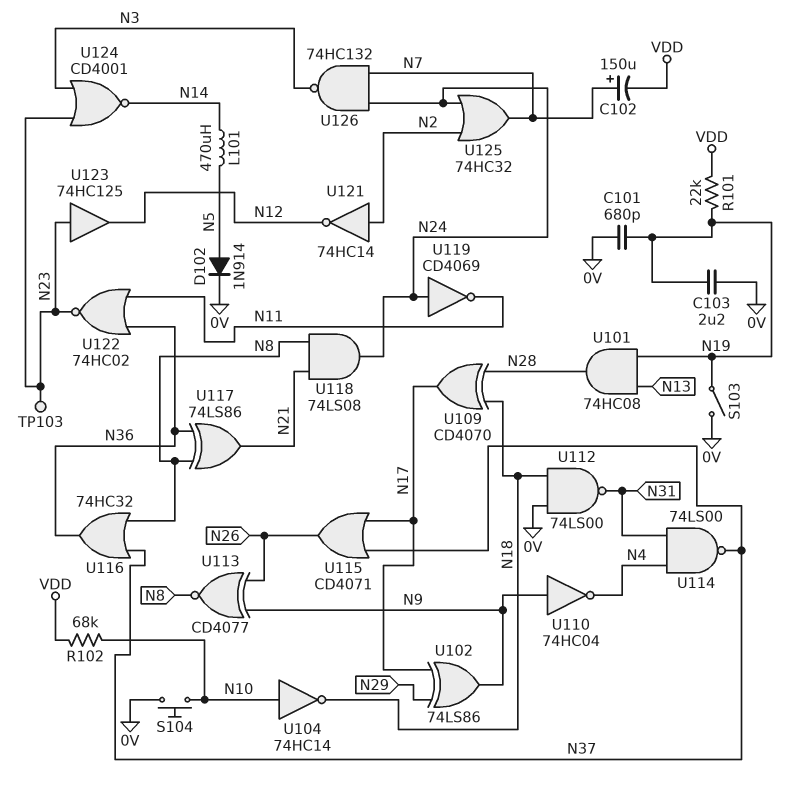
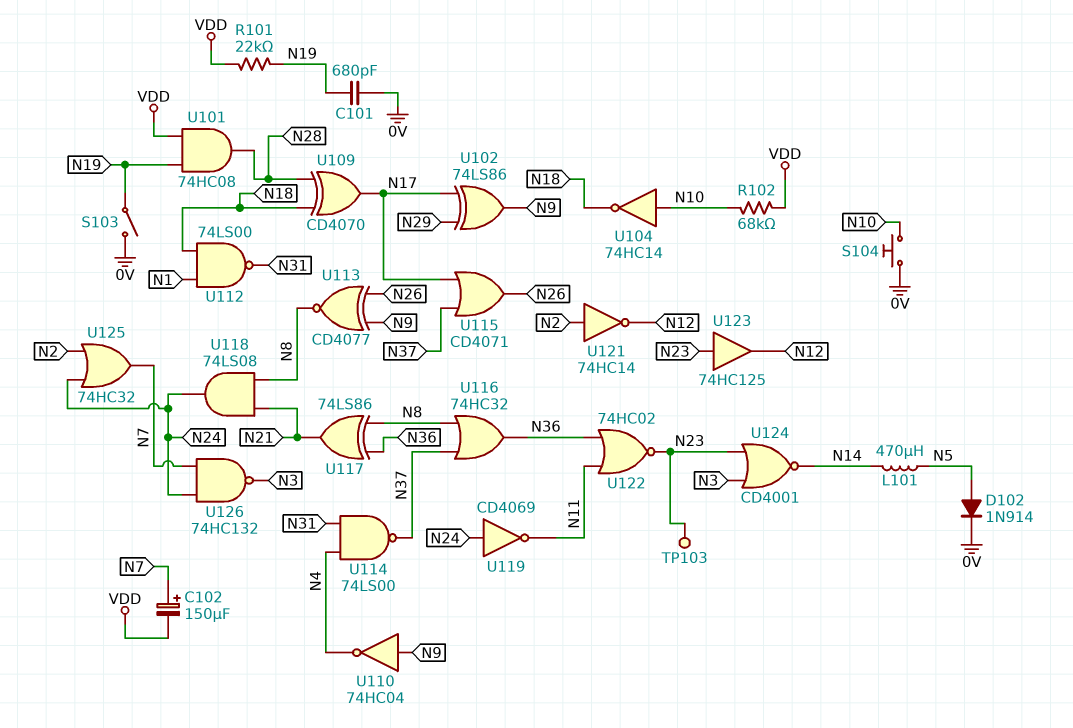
C103: 2.2uF (0V, N19) -> none
U101: AND 74HC08 (in N13, in N19, out N28) -> AND 74HC08 (in N19, in VDD, out N28)
U112: NAND 74LS00 (in 0V, in N18, out N31) -> NAND 74LS00 (in N1, in N18, out N31)

